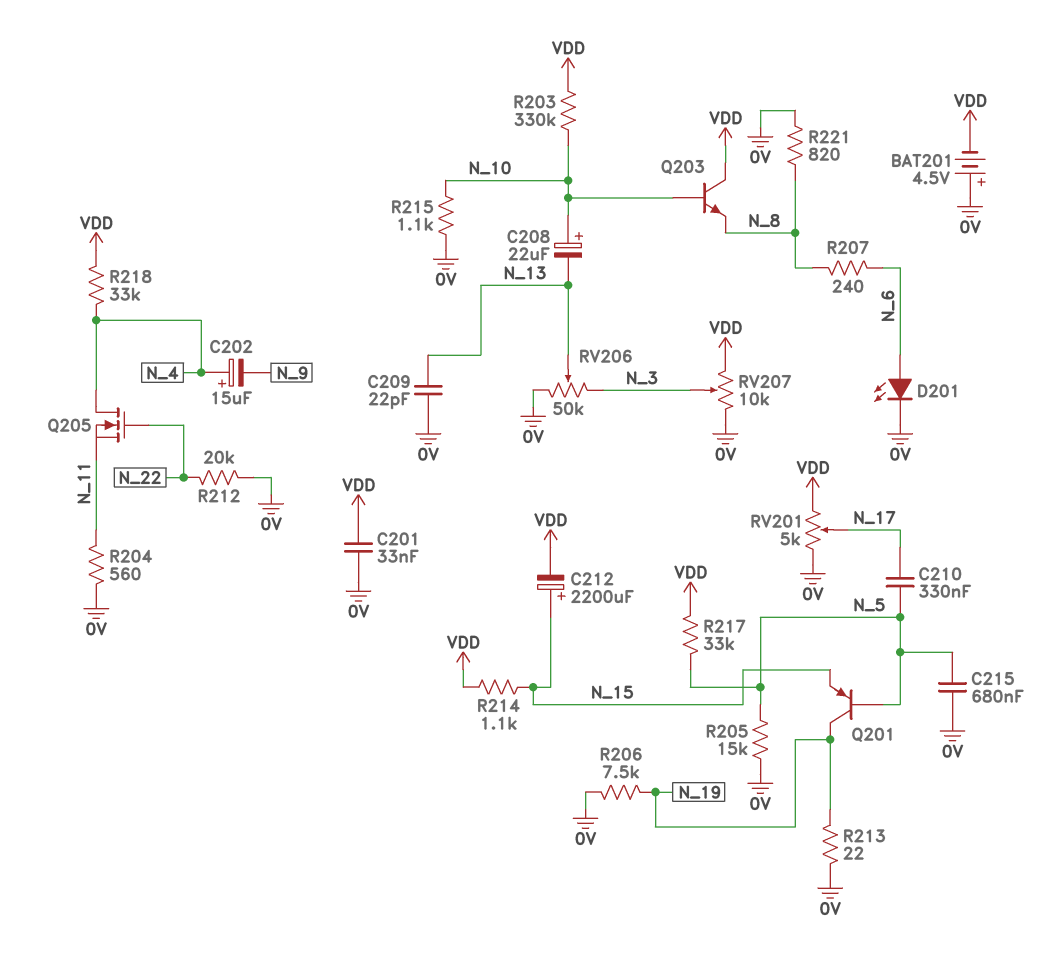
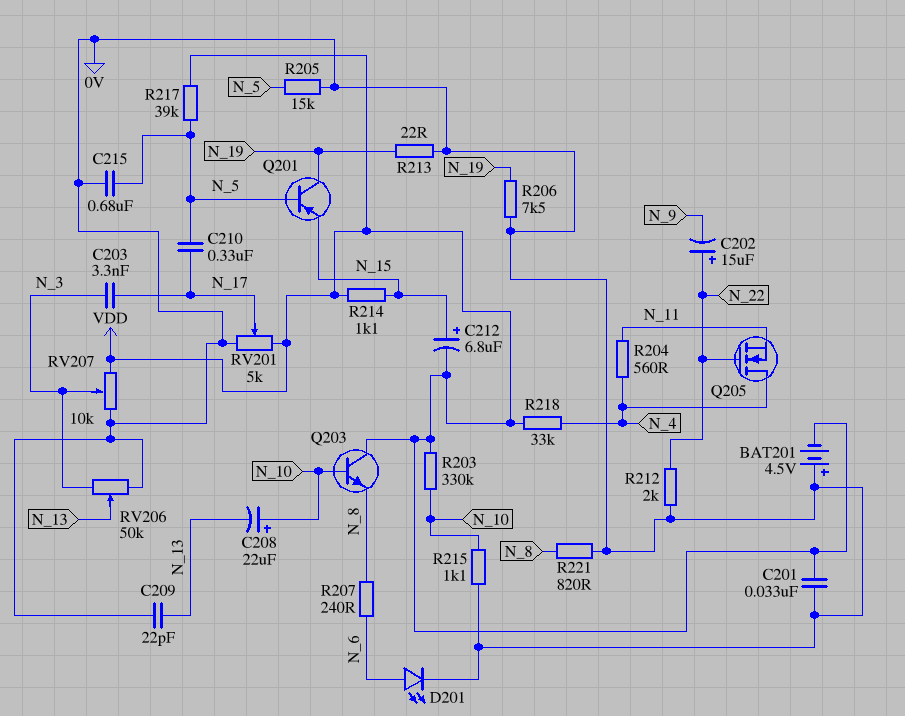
C202: 15uF (plus N_4, minus N_9) -> 15uF (plus N_22, minus N_9)
C203: none -> 3.3nF (N_3, N_17)
C212: 2200uF (plus N_15, minus VDD) -> 6.8uF (plus N_15, minus VDD)
R204: 560 (0V, N_11) -> 560 (N_4, N_11)
R212: 20k (0V, N_22) -> 2k (0V, N_22)
R217: 33k (N_5, VDD) -> 39k (N_5, VDD)

